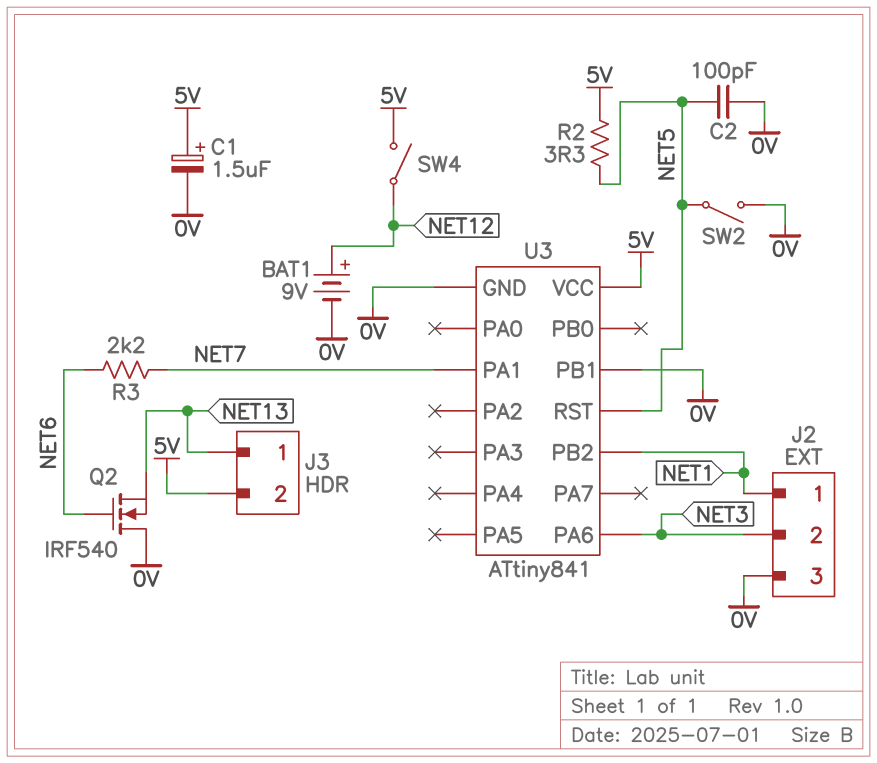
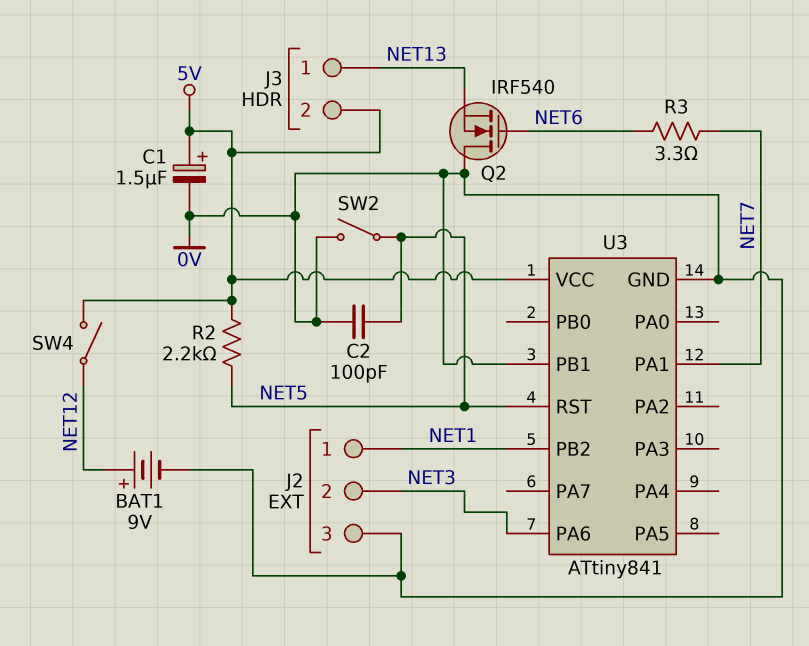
R2: 3.3 (5V, NET5) -> 2.2k (5V, NET5)
R3: 2.2k (NET6, NET7) -> 3.3 (NET6, NET7)

